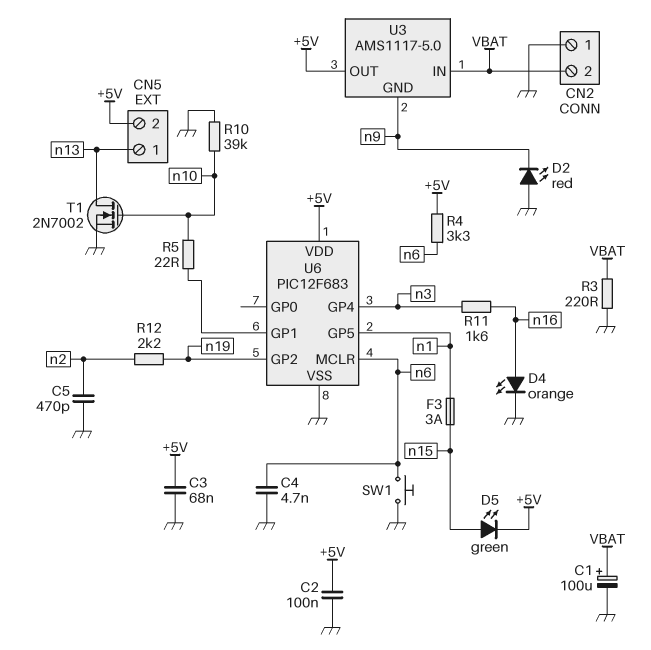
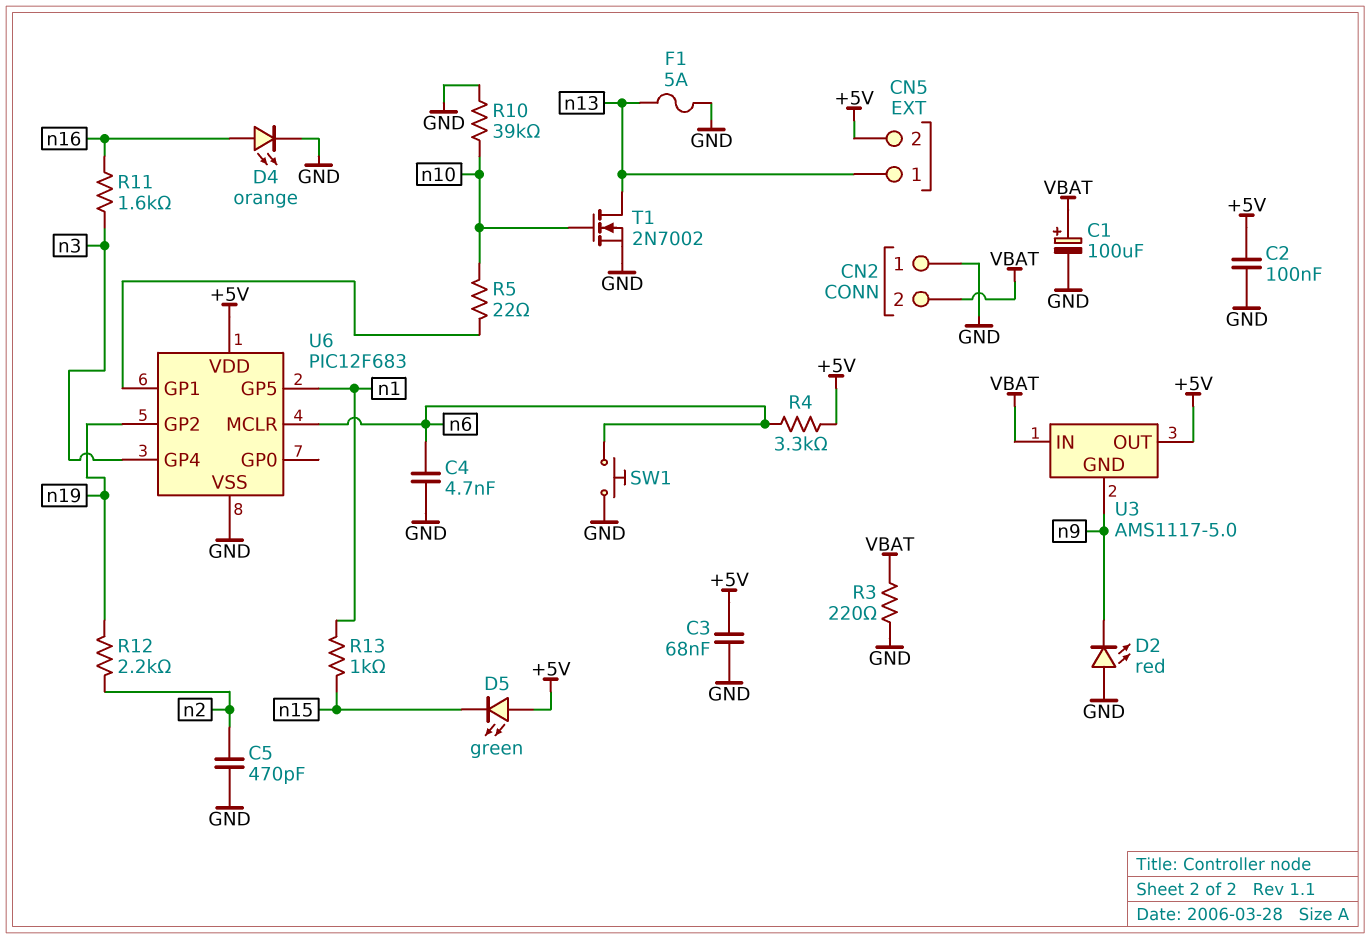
D5: LED green (A n15, K +5V) -> LED green (A +5V, K n15)
F1: none -> 5A (GND, n13)
F3: 3A (n1, n15) -> none
R13: none -> 1k (n1, n15)

